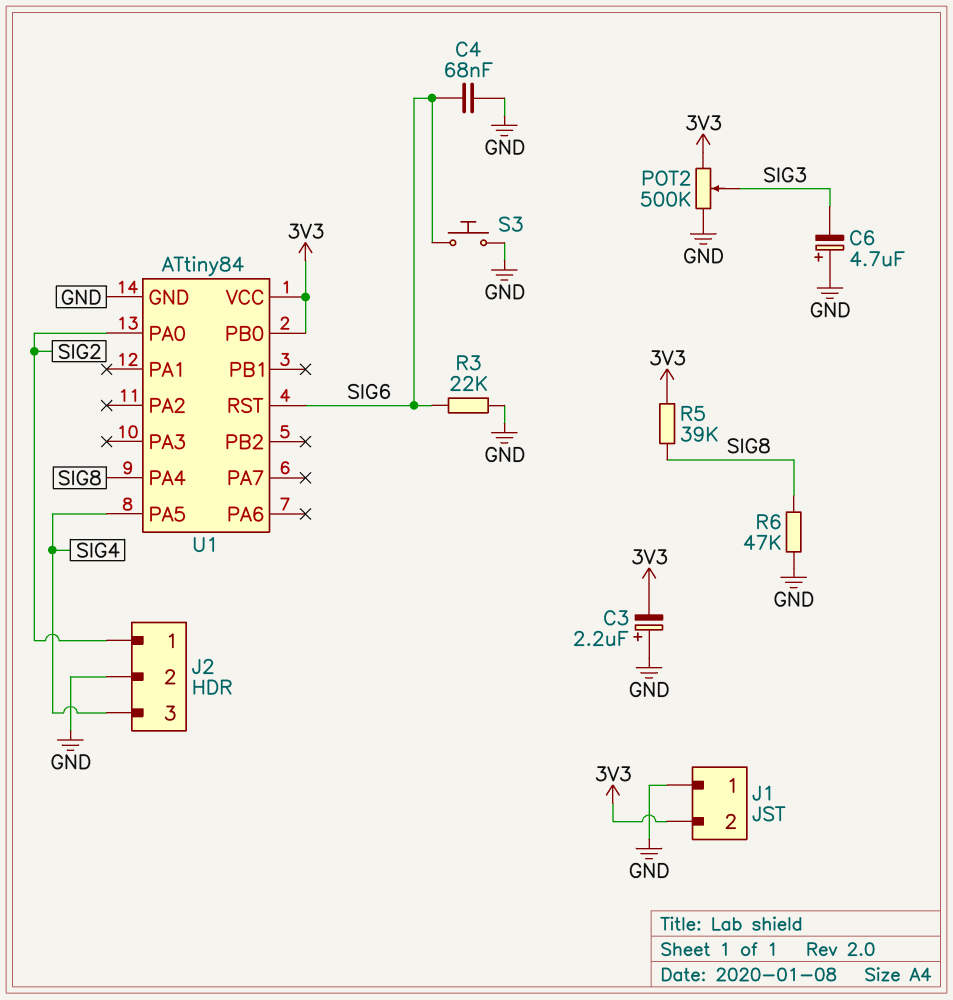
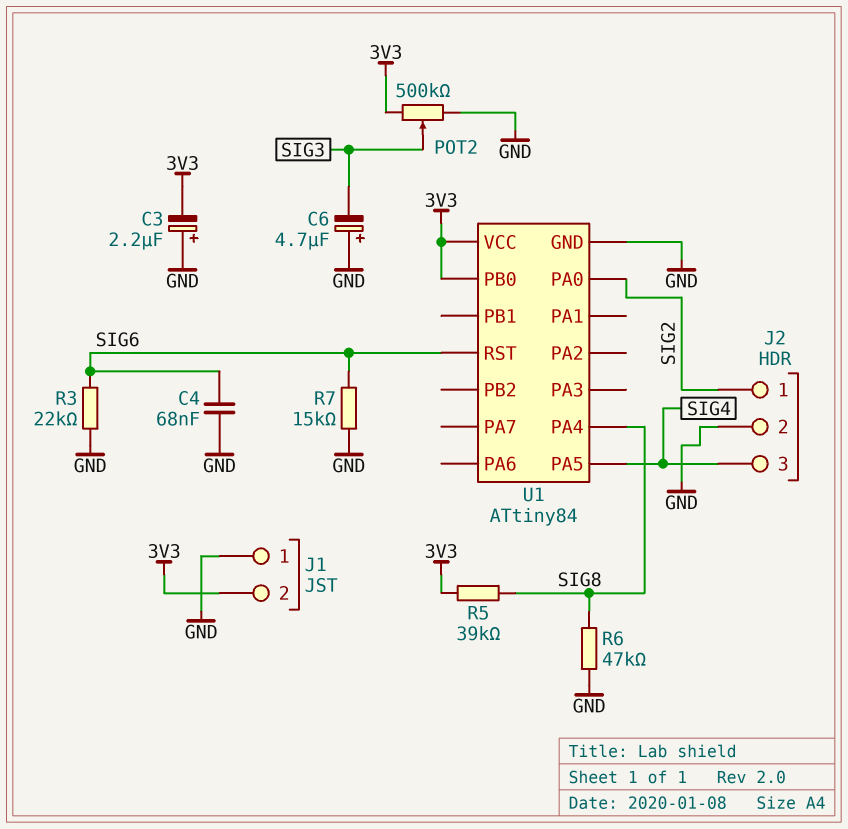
R7: none -> 15k (GND, SIG6)
S3: button (GND, SIG6) -> none

